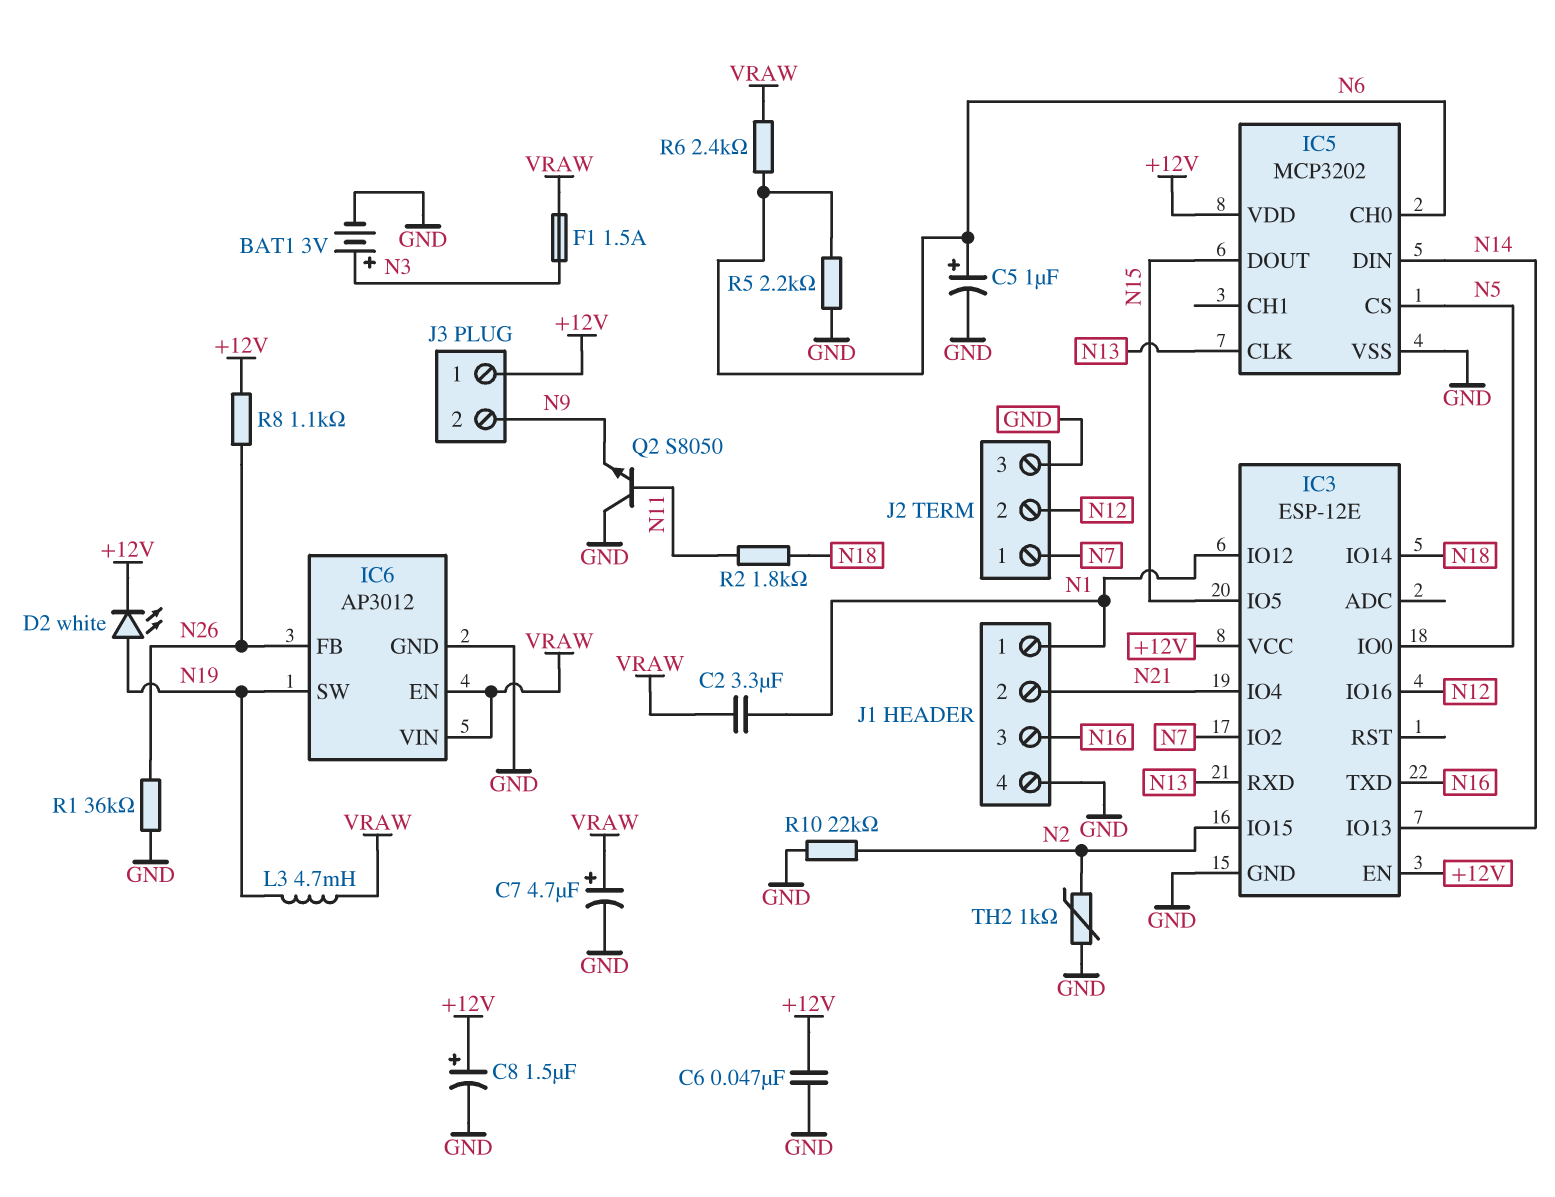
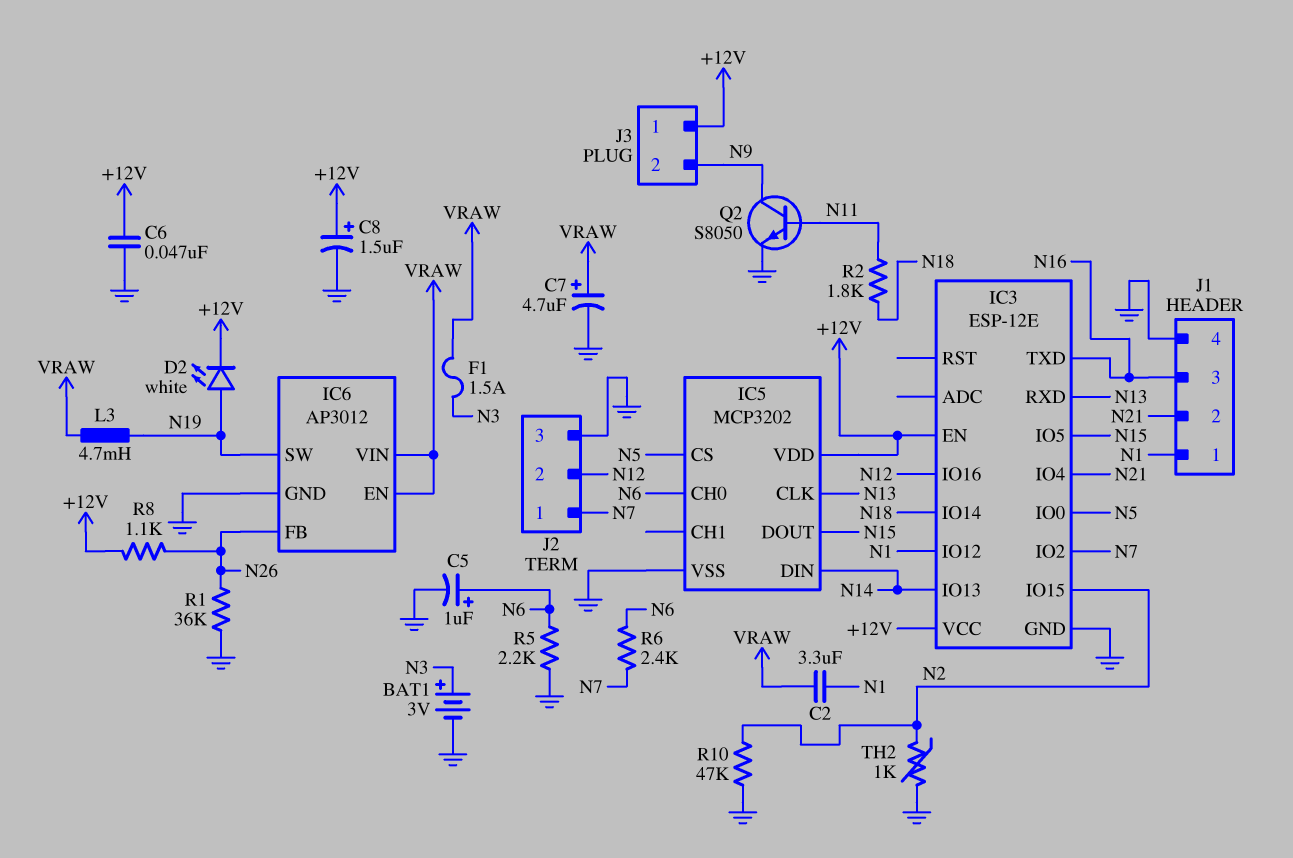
Q2: NPN S8050 (B N11, C GND, E N9) -> NPN S8050 (B N11, C N9, E GND)
R6: 2.4k (N6, VRAW) -> 2.4k (N6, N7)
R10: 22k (GND, N2) -> 47k (GND, N2)

